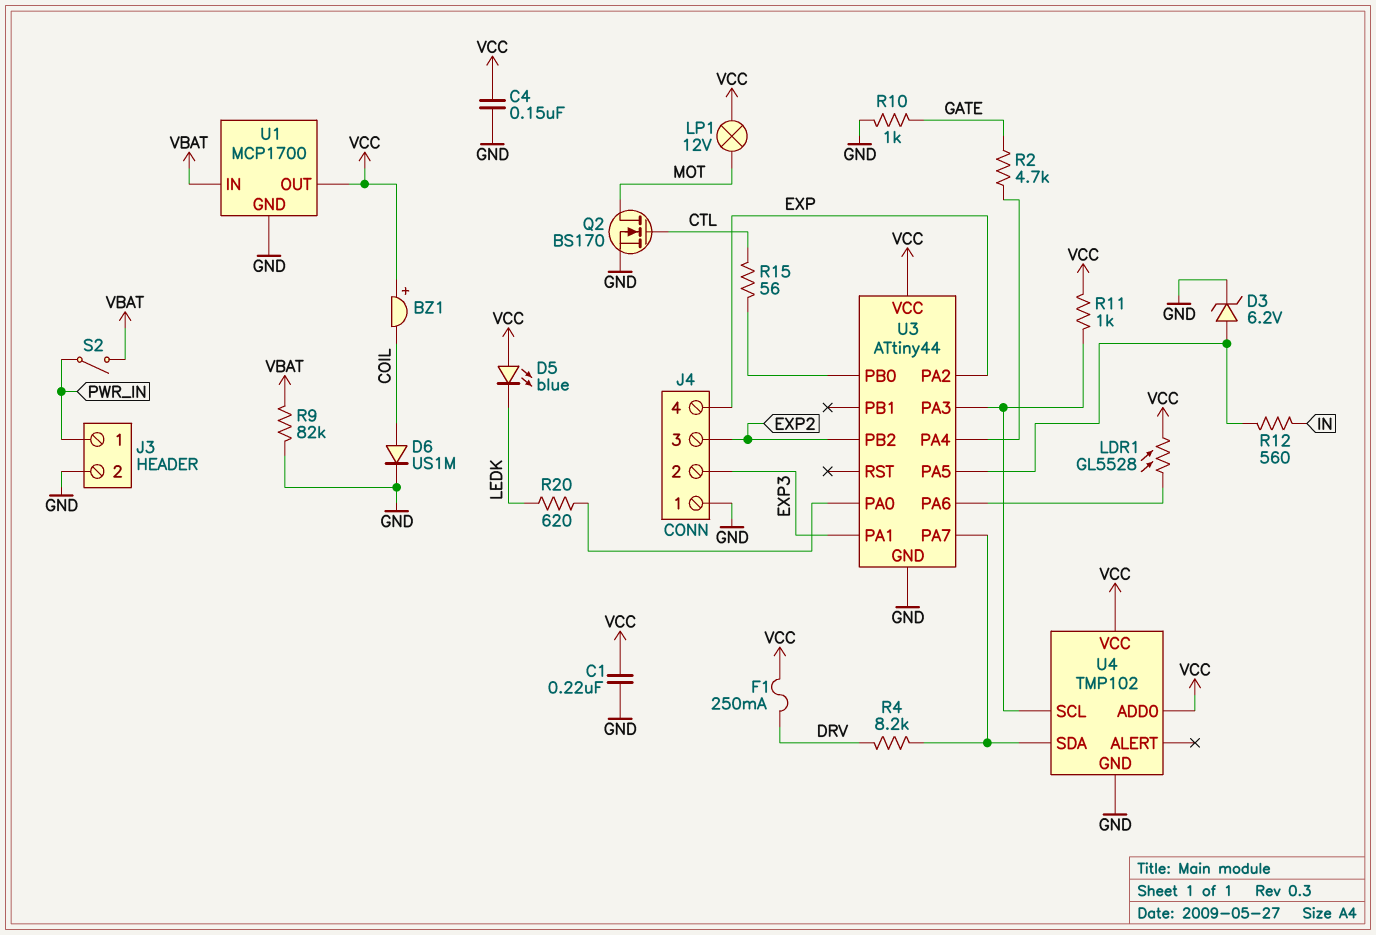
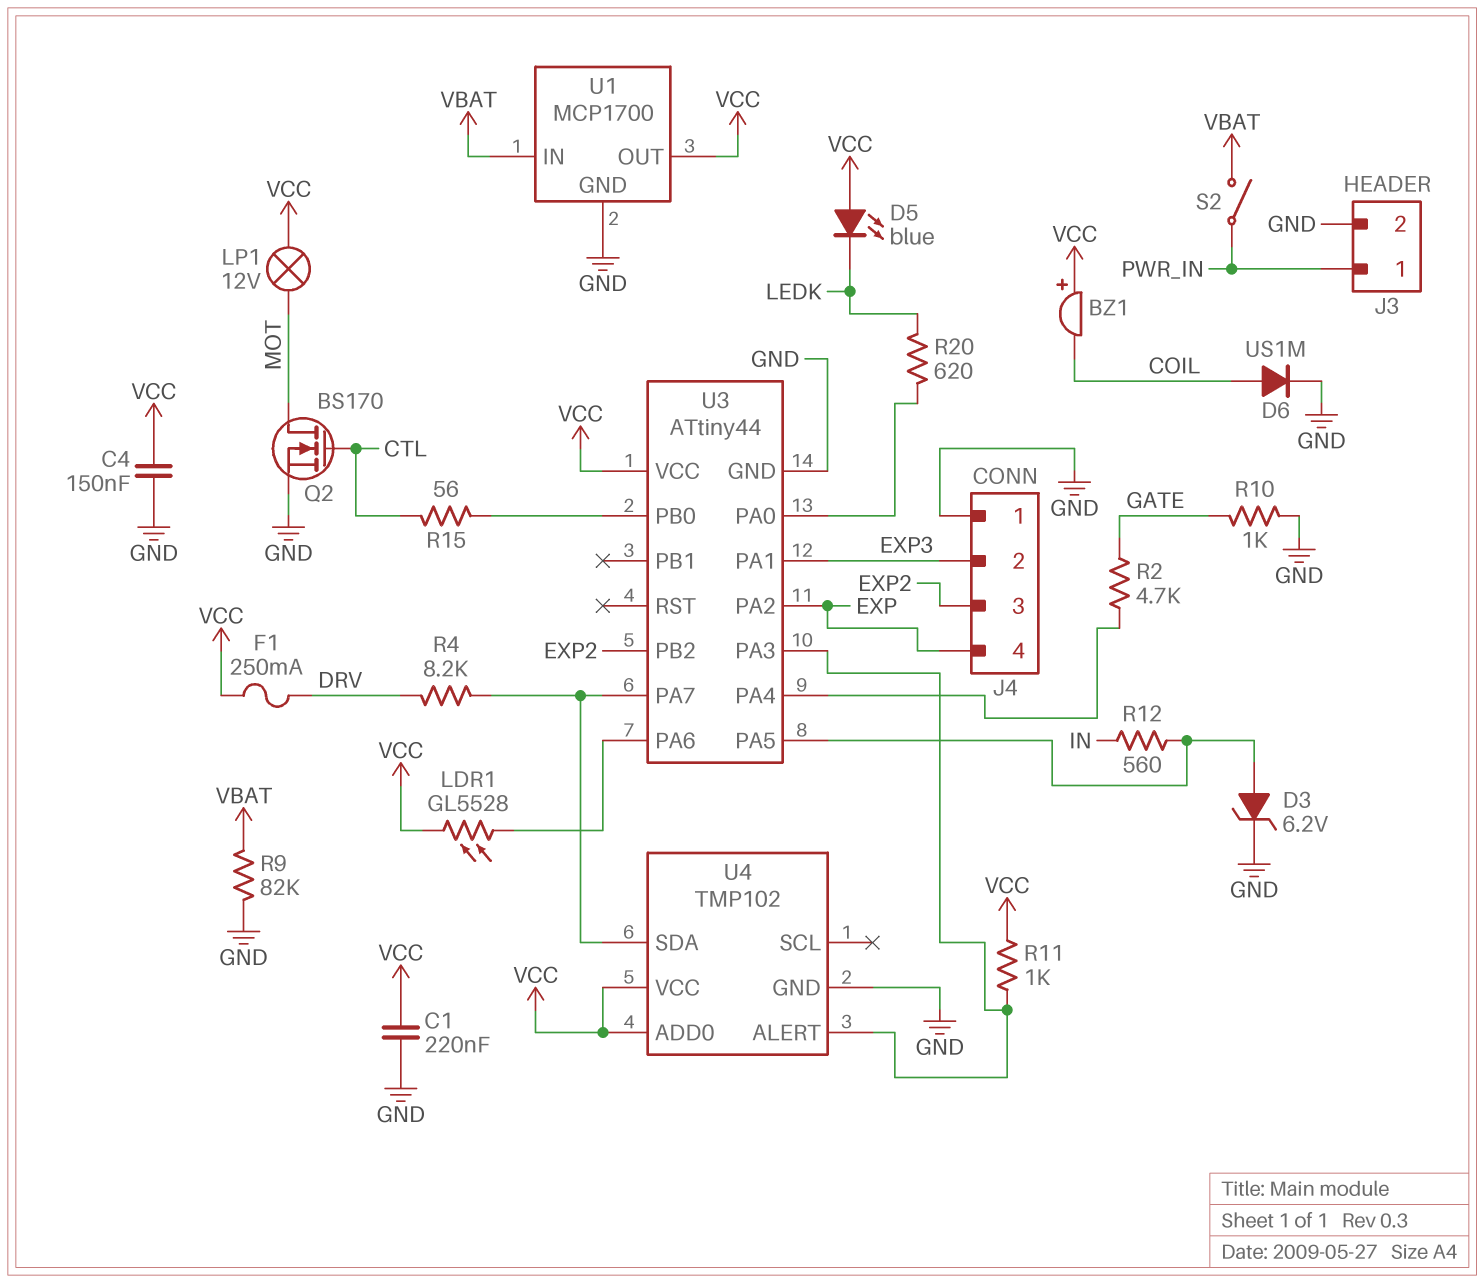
U4 pin ALERT: none -> U3/PA3
U4 pin SCL: U3/PA3 -> none

